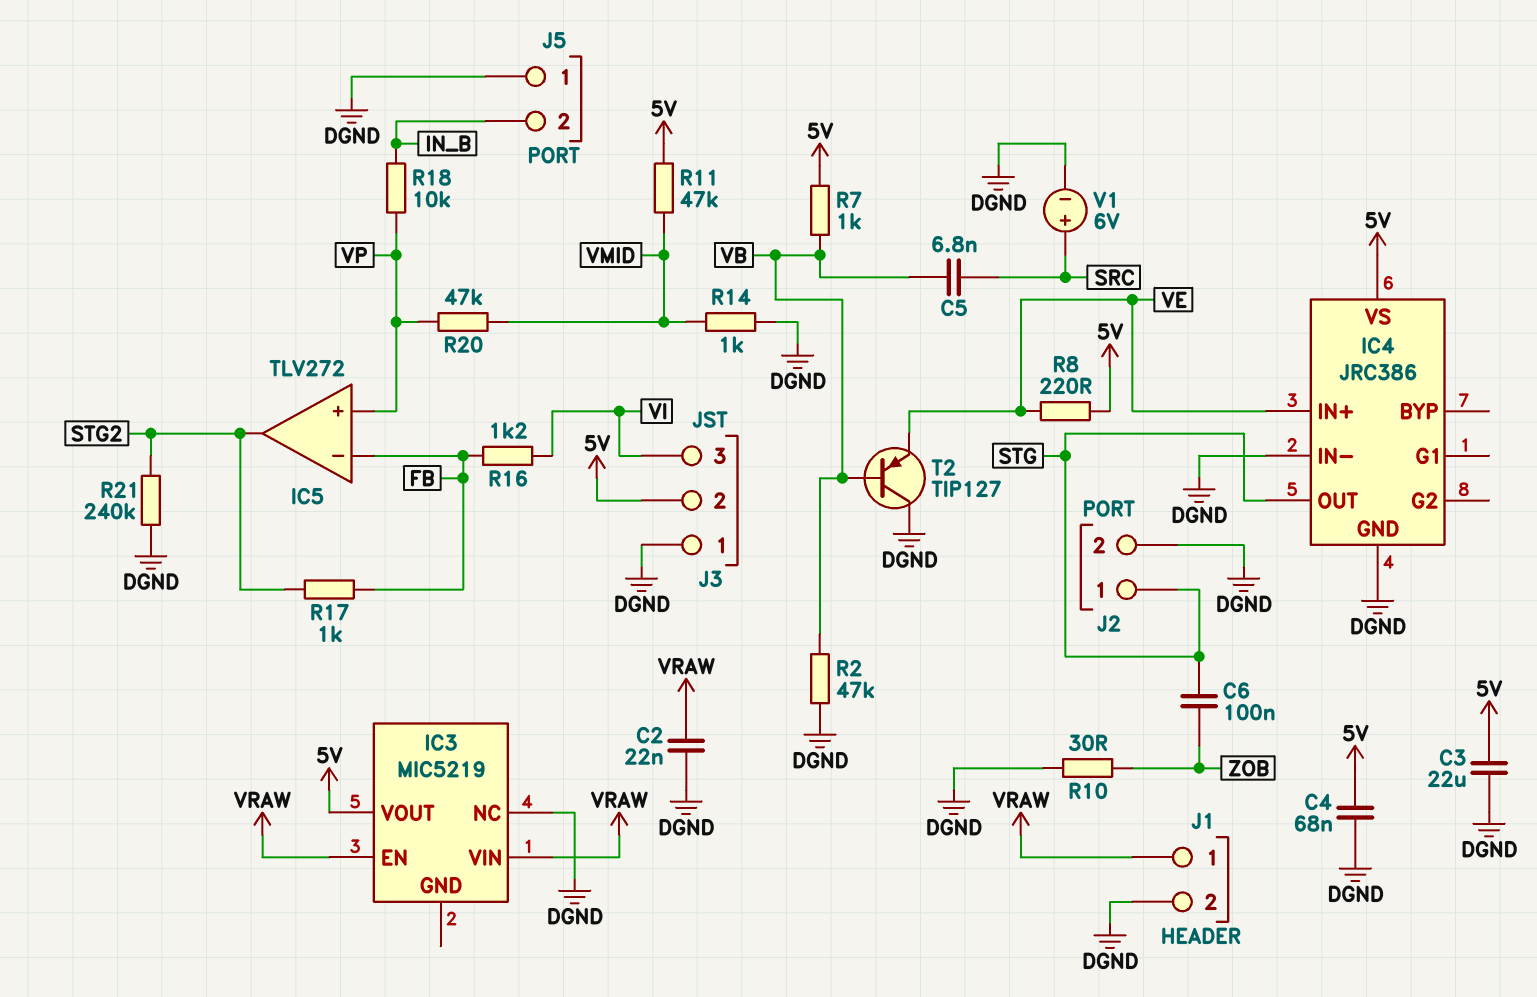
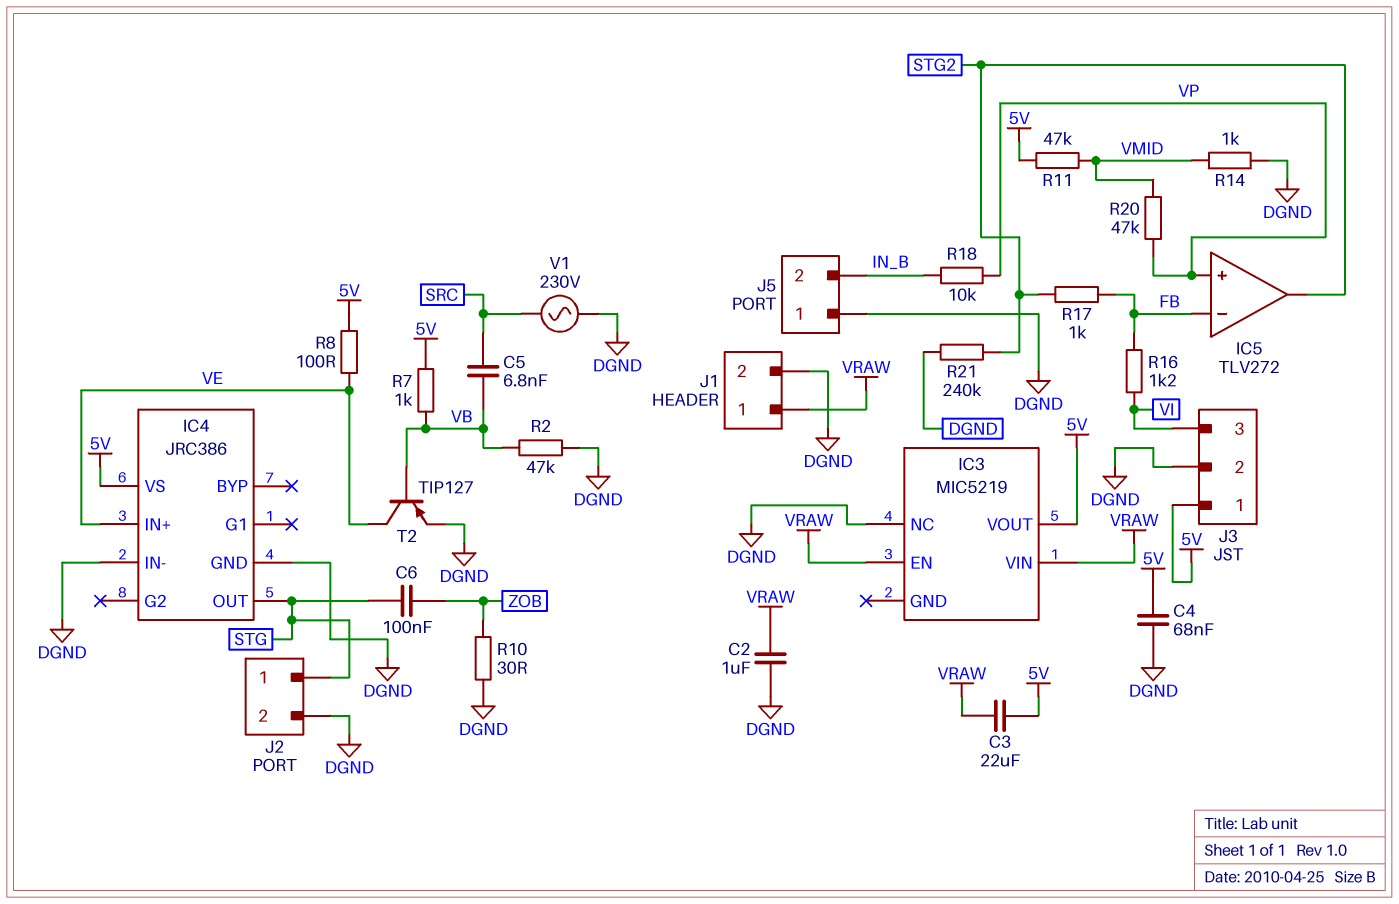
C2: 22nF (DGND, VRAW) -> 1uF (DGND, VRAW)
C3: 22uF (5V, DGND) -> 22uF (5V, VRAW)
J3 pin 1: DGND -> 5V
J3 pin 2: 5V -> DGND
R8: 220 (5V, VE) -> 100 (5V, VE)
T2: PNP TIP127 (B VB, C DGND, E VE) -> PNP TIP127 (B VB, C VE, E DGND)
V1: 6V (plus SRC, minus DGND) -> AC 230V (DGND, SRC)

